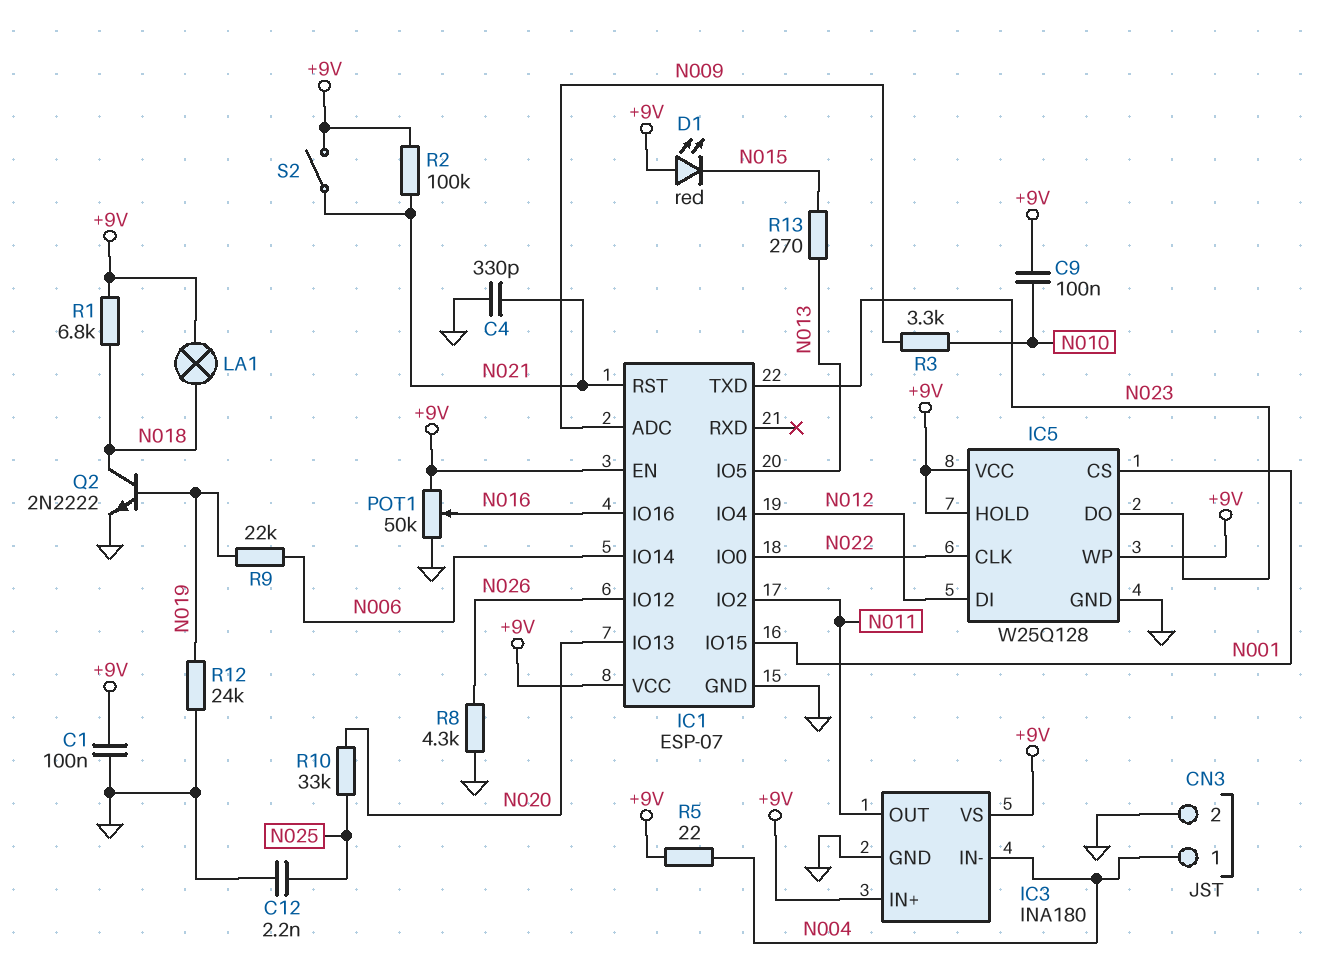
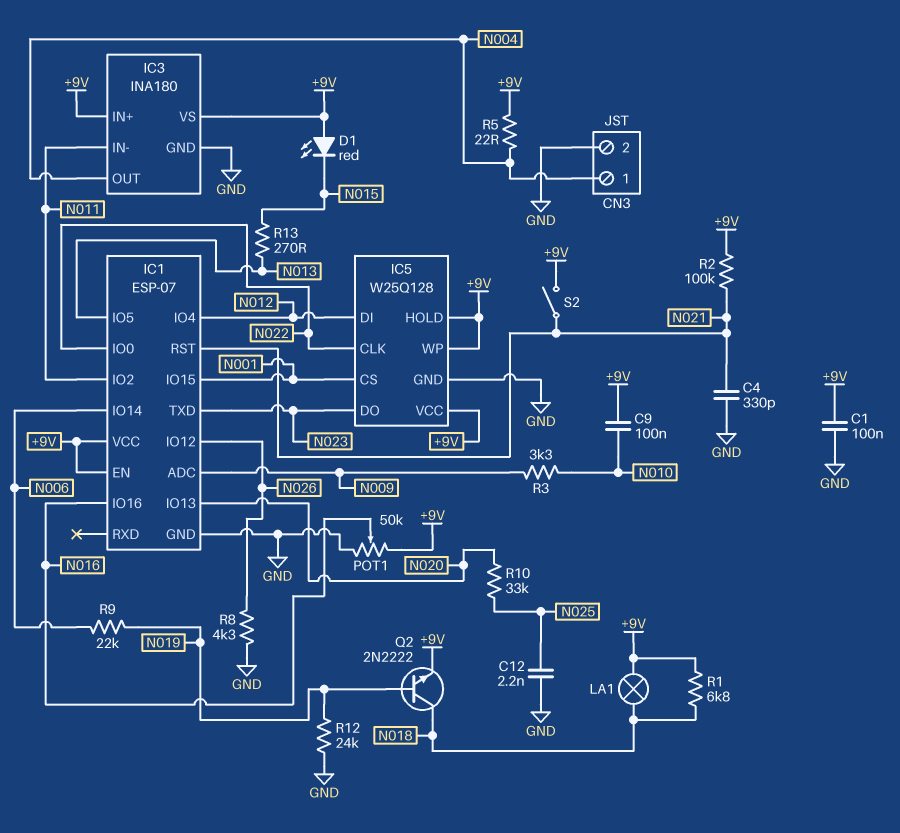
IC3 pin IN-: N004 -> N011
IC3 pin OUT: N011 -> N004
Q2: NPN 2N2222 (B N019, C N018, E GND) -> NPN 2N2222 (B N019, C N018, E +9V)

